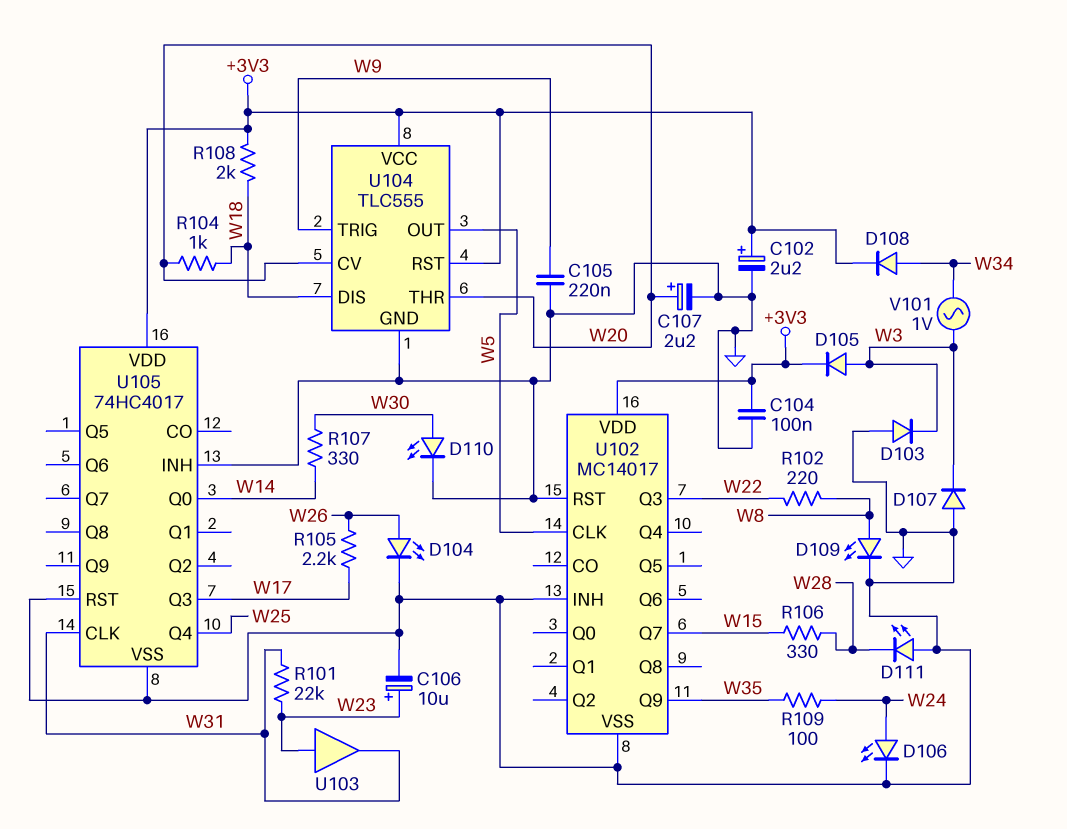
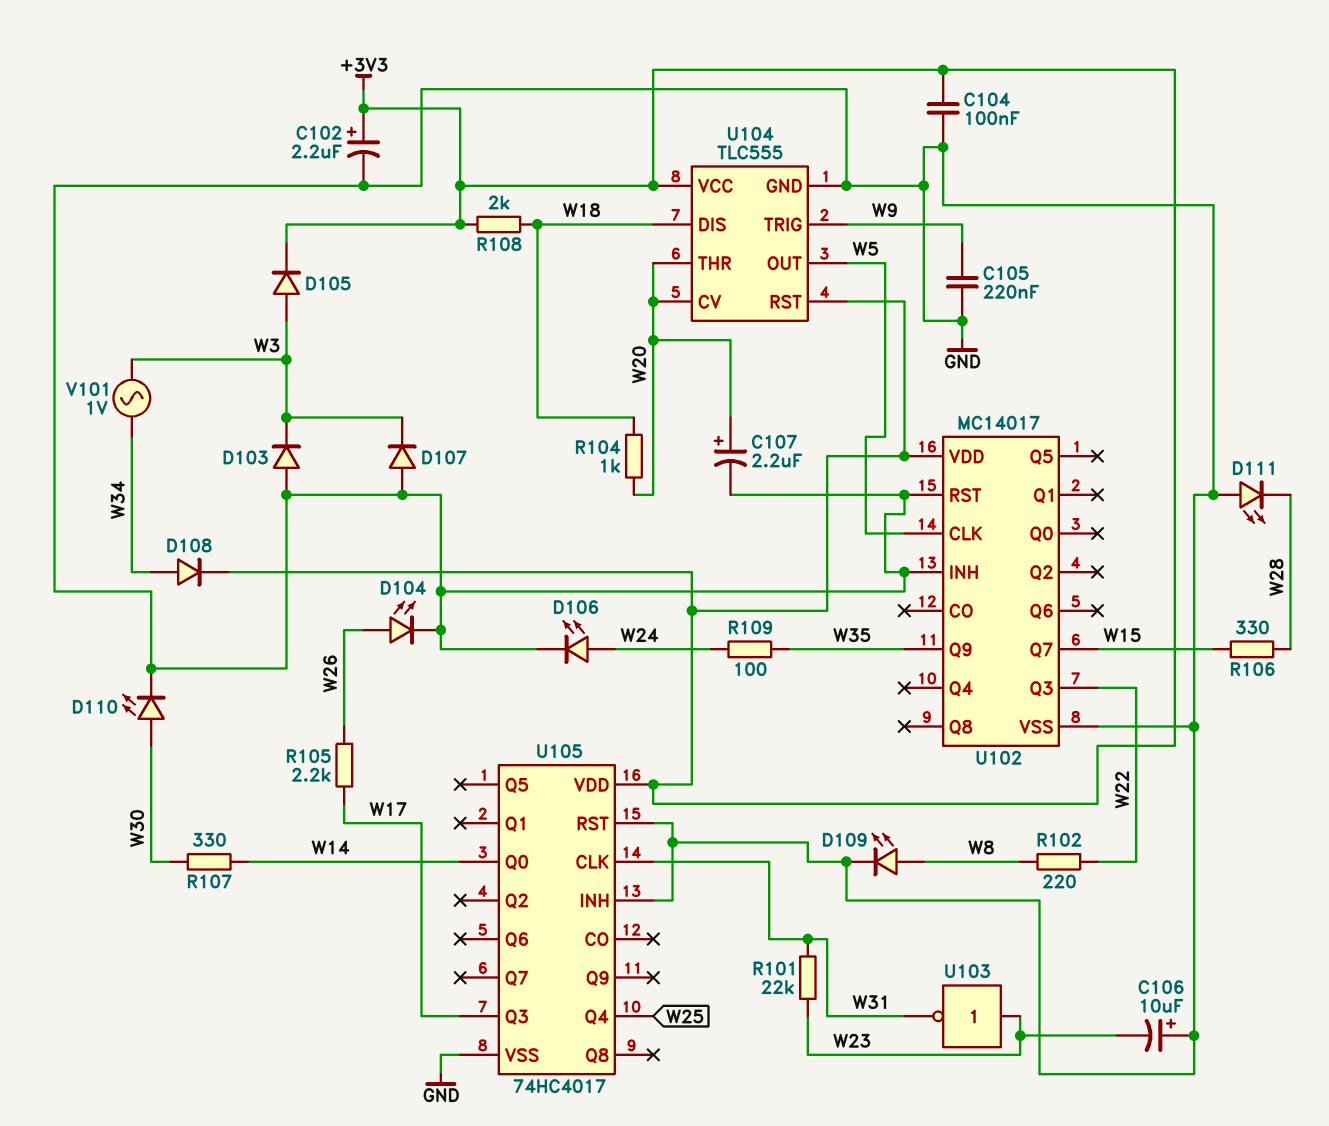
C106: 10uF (plus W23, minus GND) -> 10uF (plus GND, minus W23)
U103: buffer (in W23, out W31) -> NOT (in W23, out W31)

